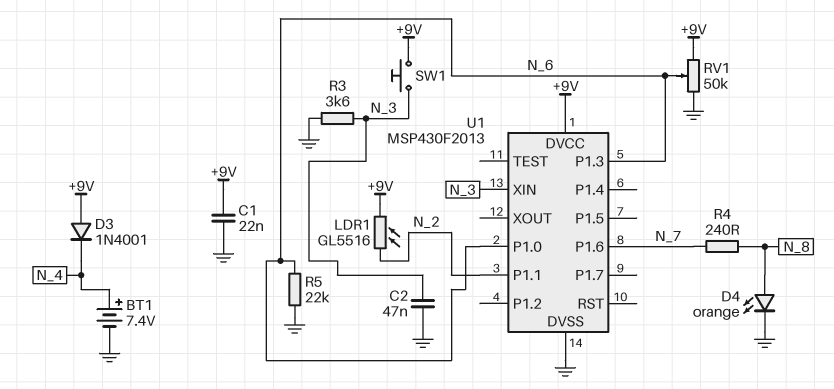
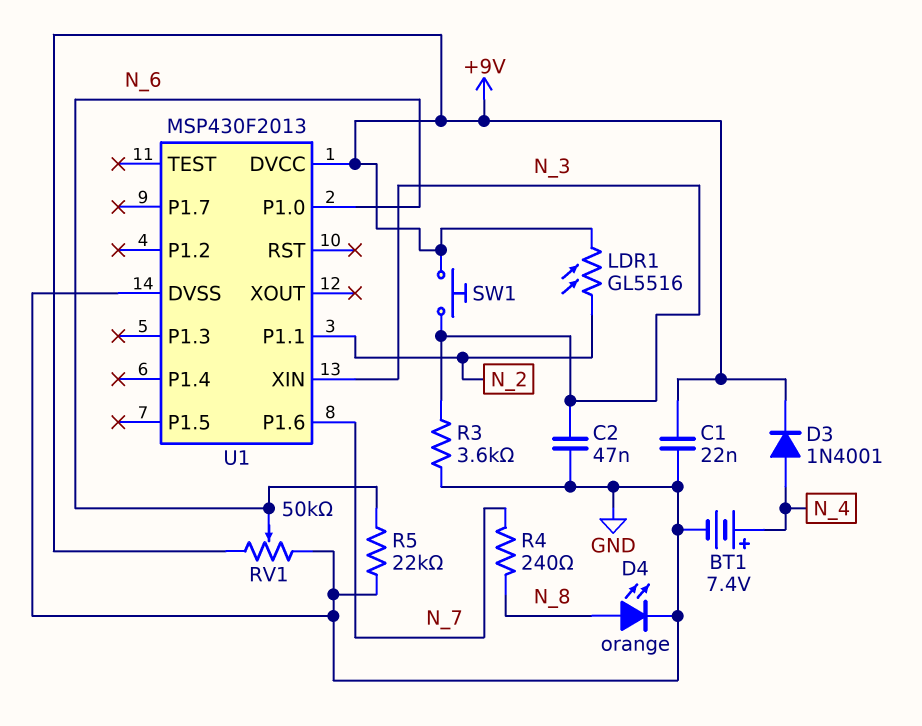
D3: diode 1N4001 (A +9V, K N_4) -> diode 1N4001 (A N_4, K +9V)
U1 pin P1.3: N_6 -> none

